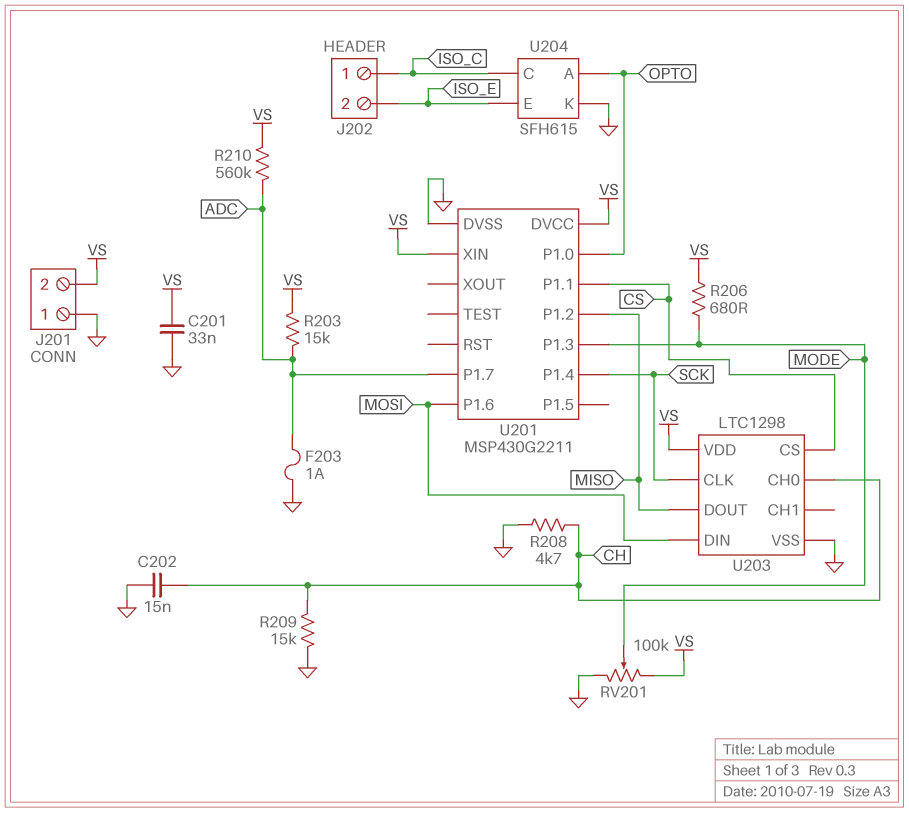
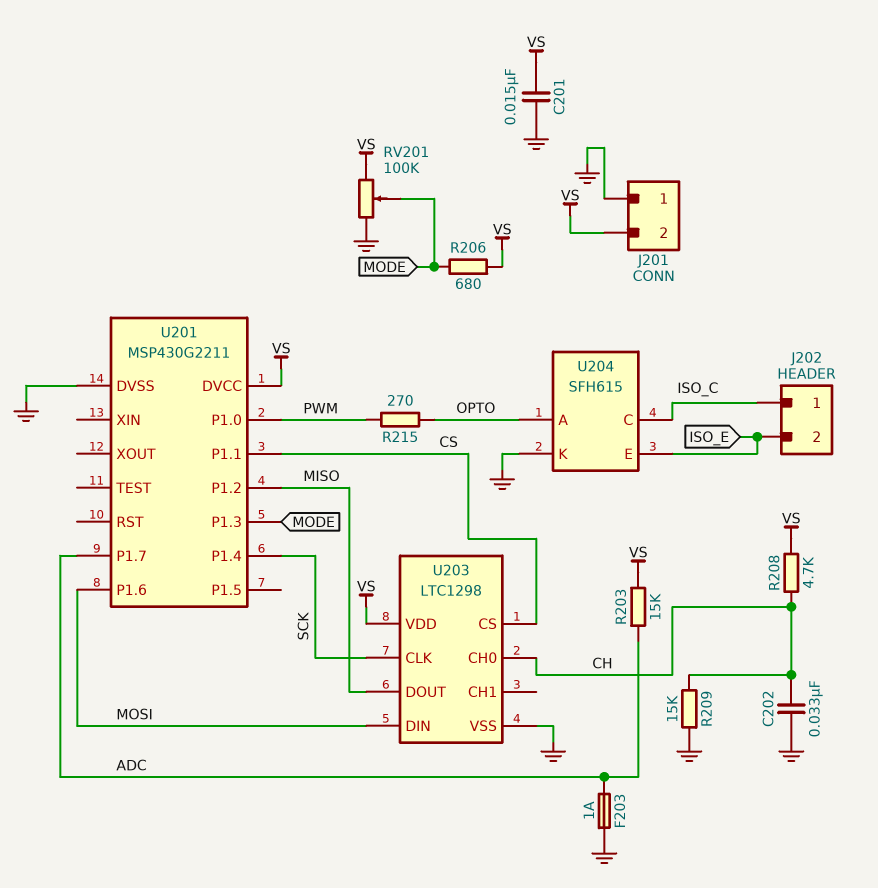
C201: 33nF (GND, VS) -> 15nF (GND, VS)
C202: 15nF (CH, GND) -> 33nF (CH, GND)
R208: 4.7k (CH, GND) -> 4.7k (CH, VS)
R210: 560k (ADC, VS) -> none
R215: none -> 270 (OPTO, PWM)
U201 pin P1.0: OPTO -> PWM
U201 pin XIN: VS -> none

